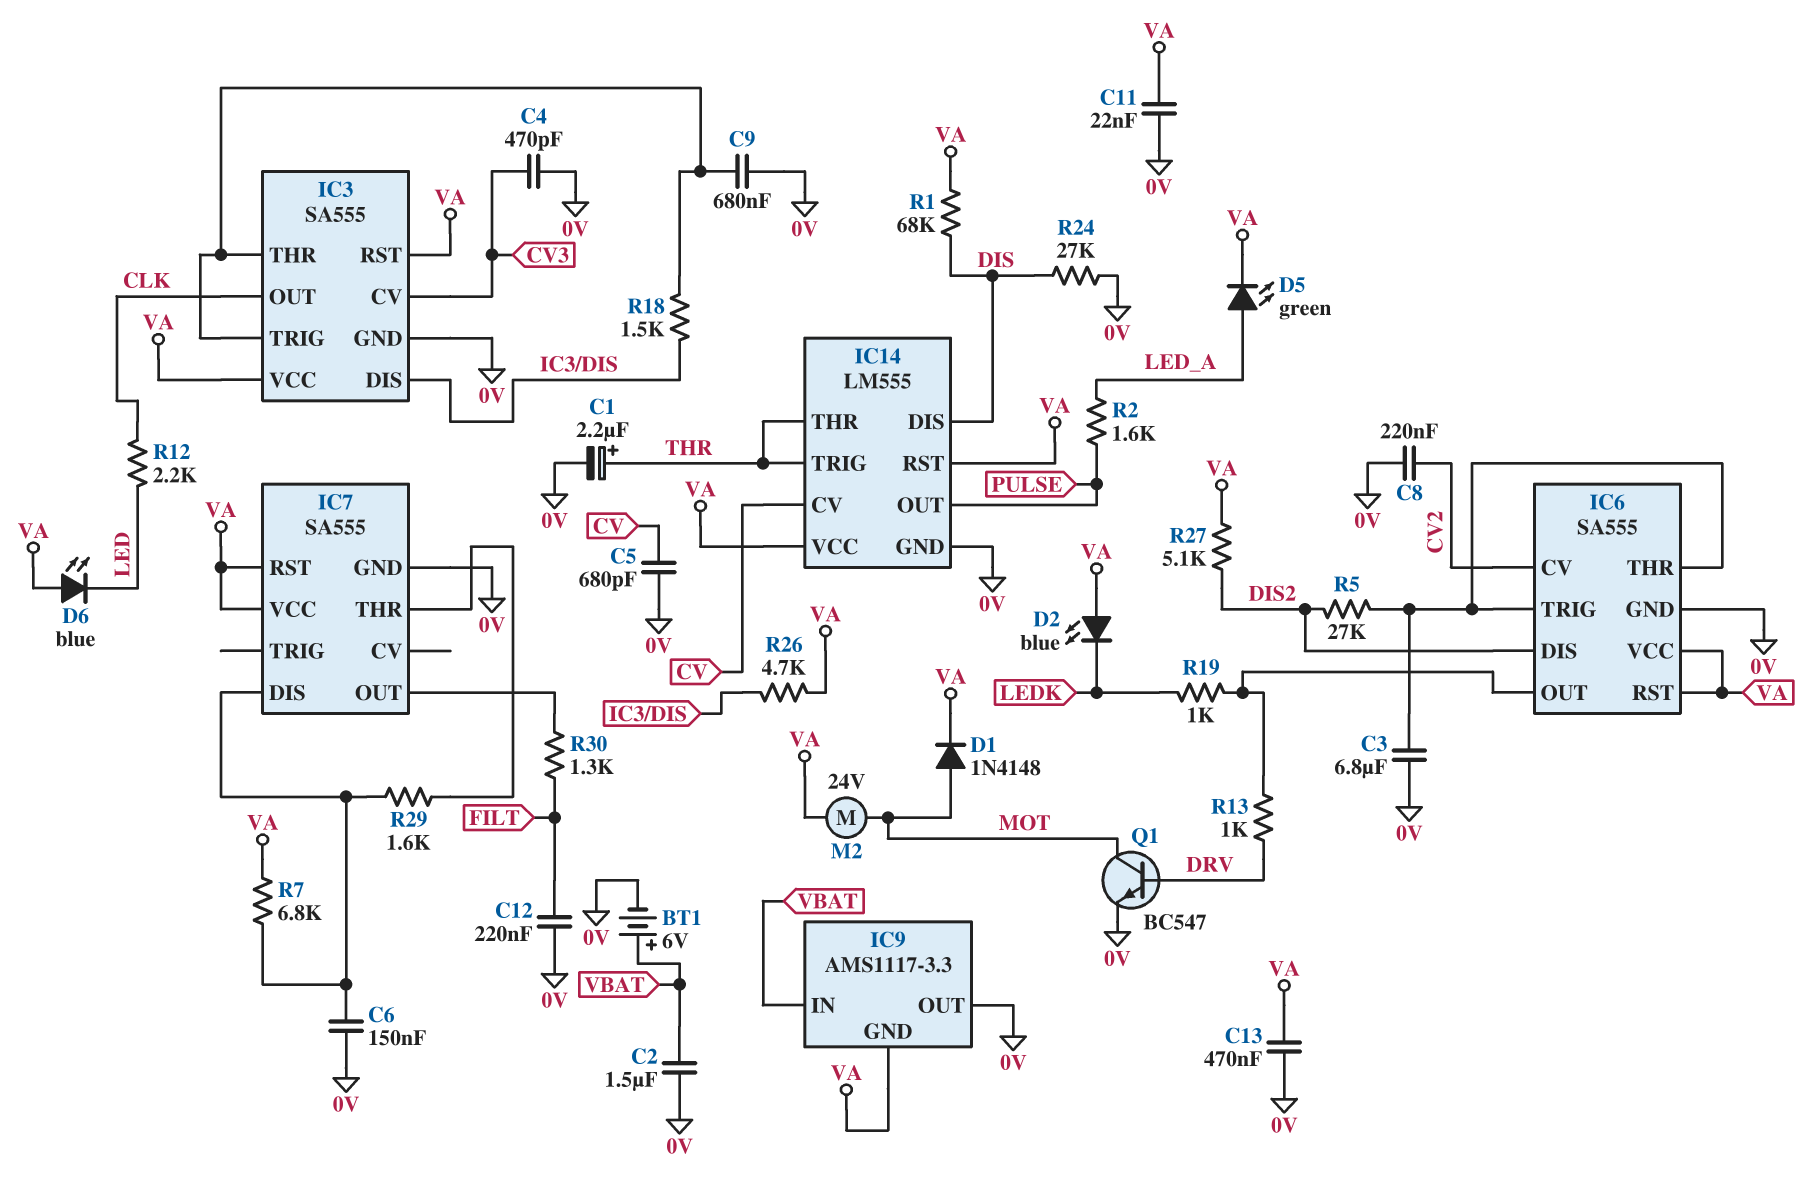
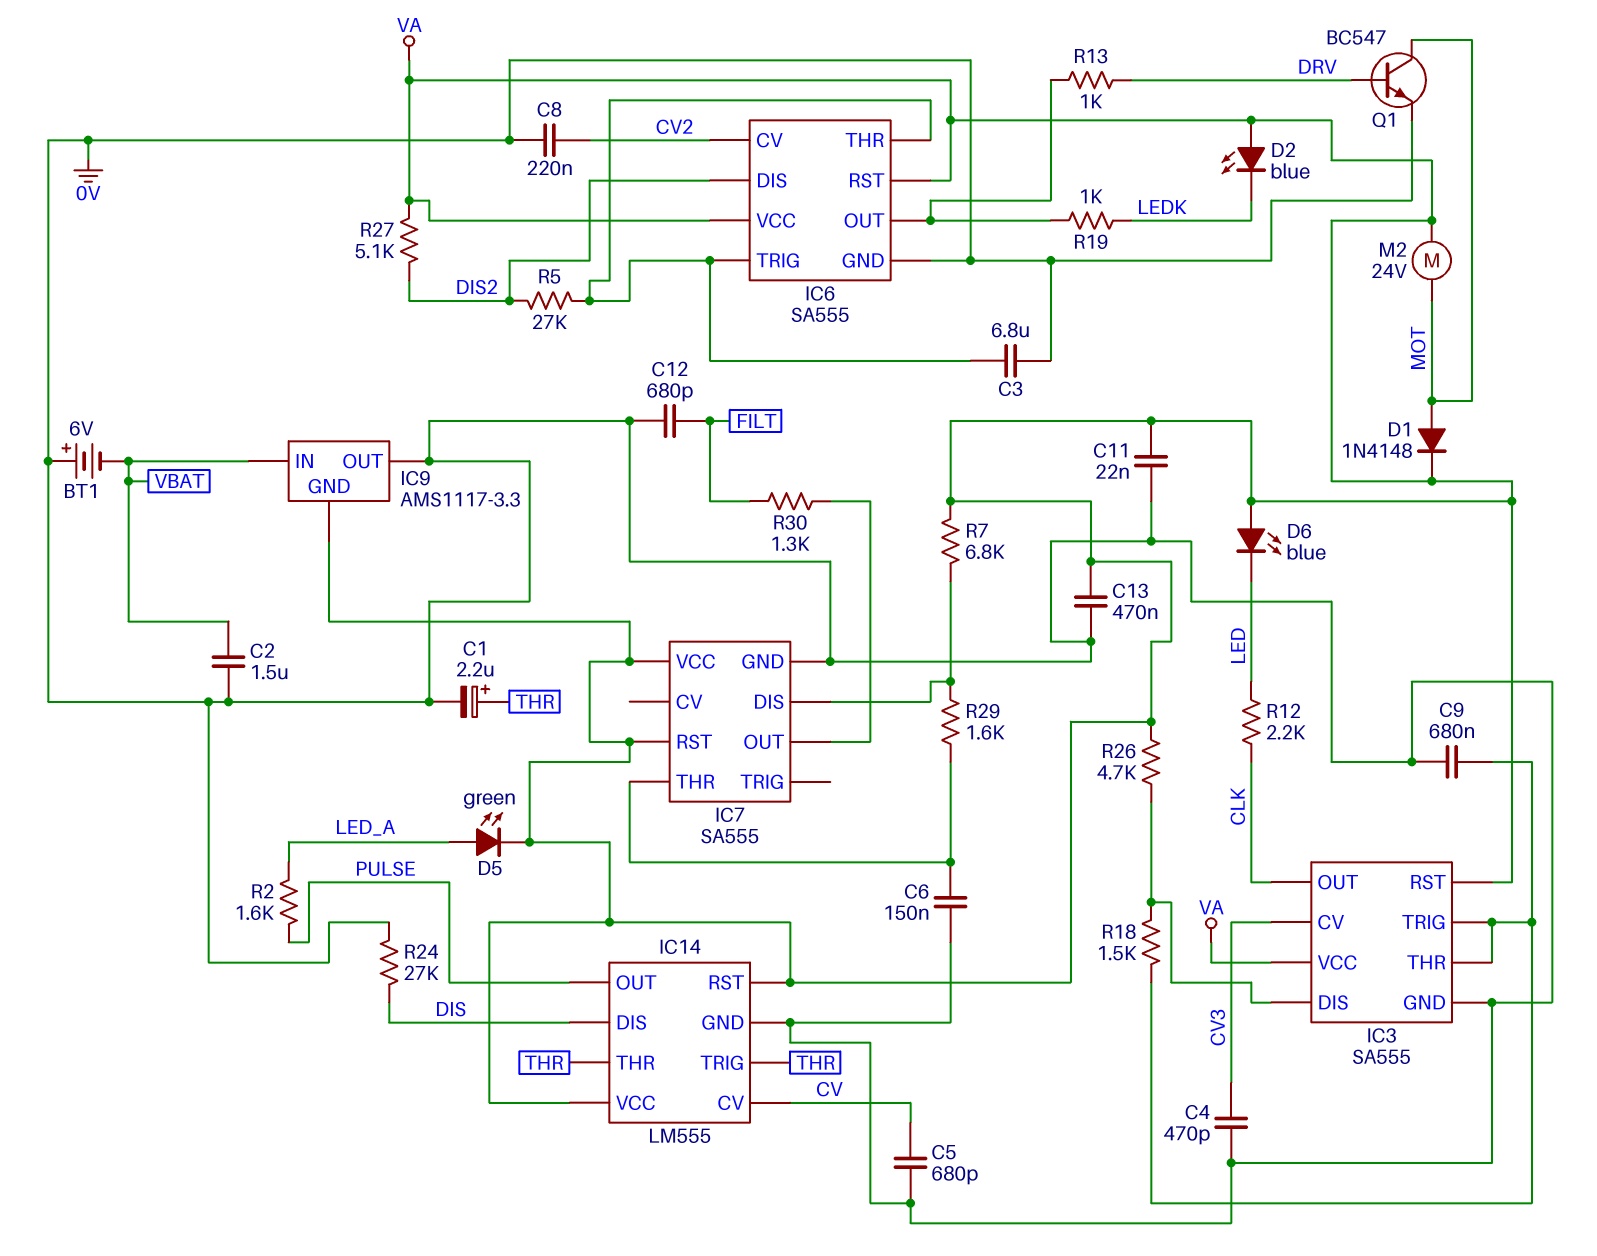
BT1: 6V (plus VBAT, minus 0V) -> 6V (plus 0V, minus VBAT)
C6: 150nF (0V, IC7/DIS) -> 150nF (0V, IC7/THR)
C12: 220nF (0V, FILT) -> 680pF (0V, FILT)
R1: 68k (DIS, VA) -> none

